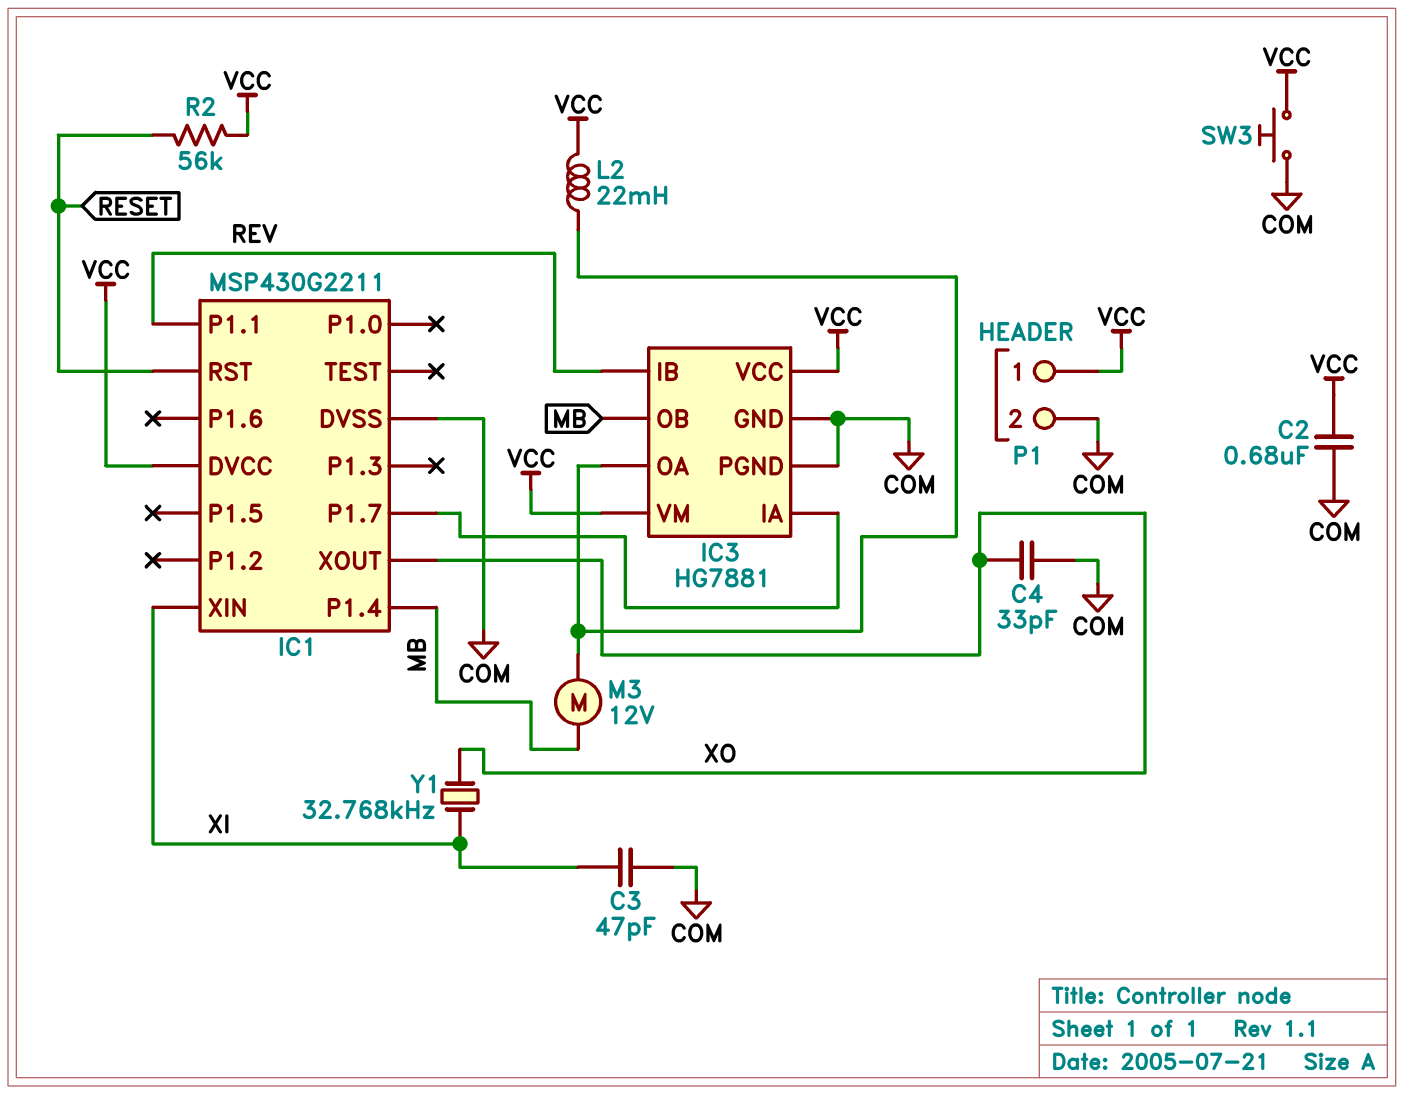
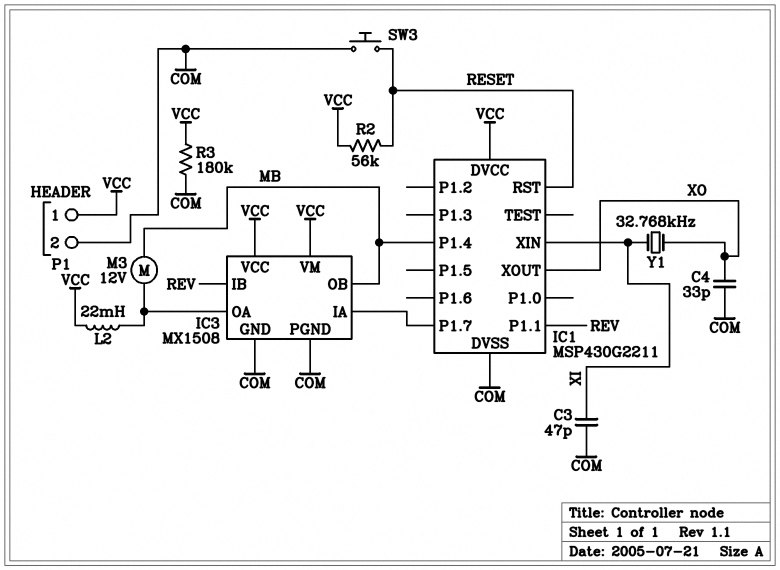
C2: 680nF (COM, VCC) -> none
IC3: HG7881 -> MX1508
R3: none -> 180k (COM, VCC)
SW3: button (COM, VCC) -> button (COM, RESET)

